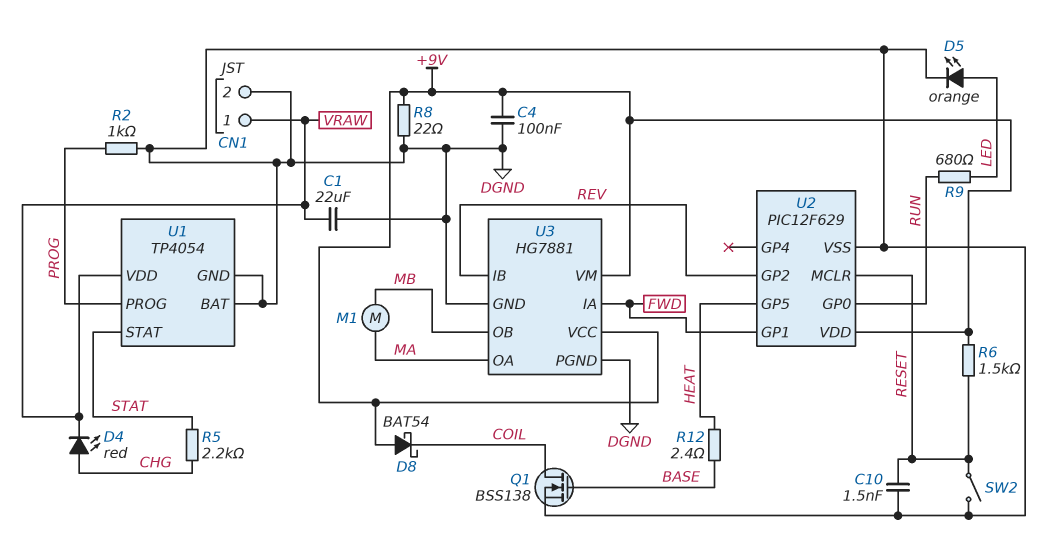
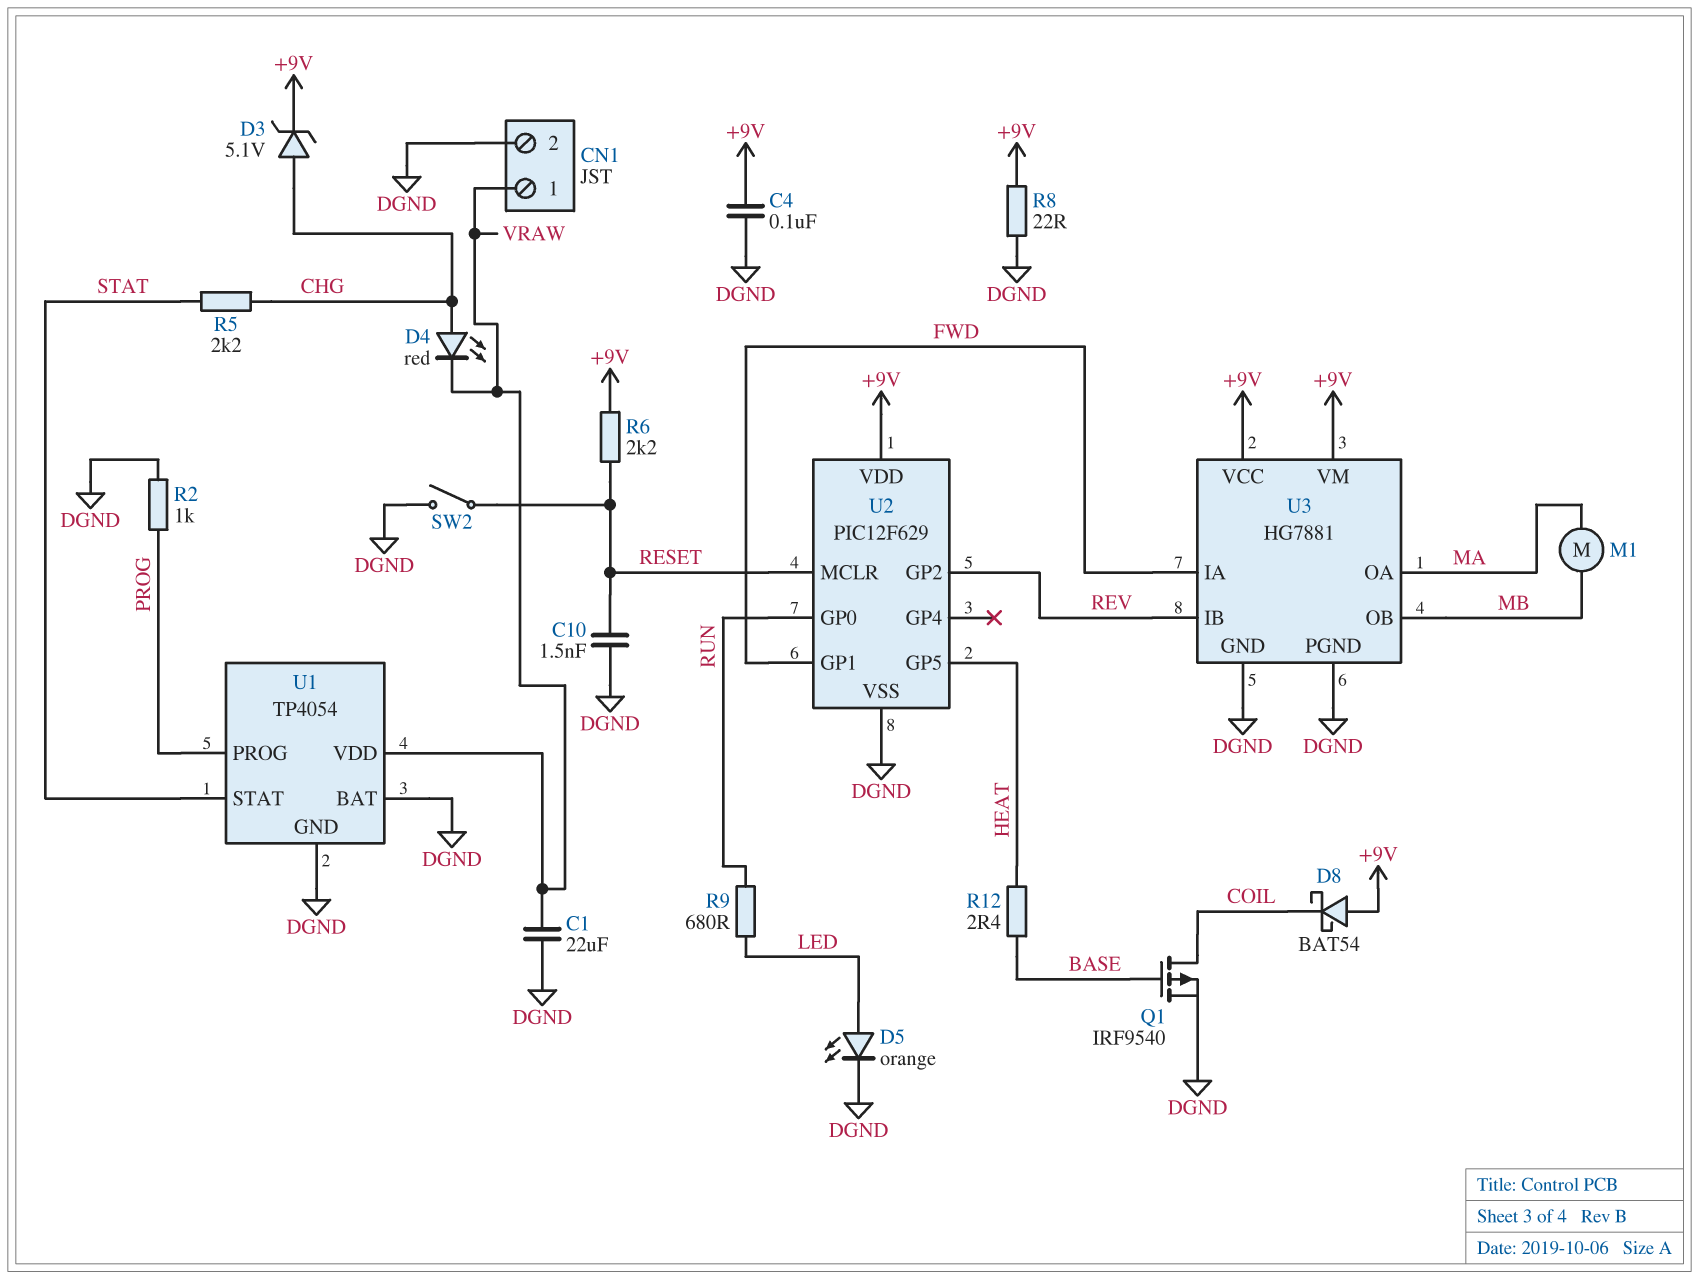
D3: none -> zener 5.1V (A CHG, K +9V)
Q1: NMOS BSS138 (G BASE, D COIL, S DGND) -> PMOS IRF9540 (G BASE, D COIL, S DGND)
R6: 1.5k (+9V, RESET) -> 2.2k (+9V, RESET)

